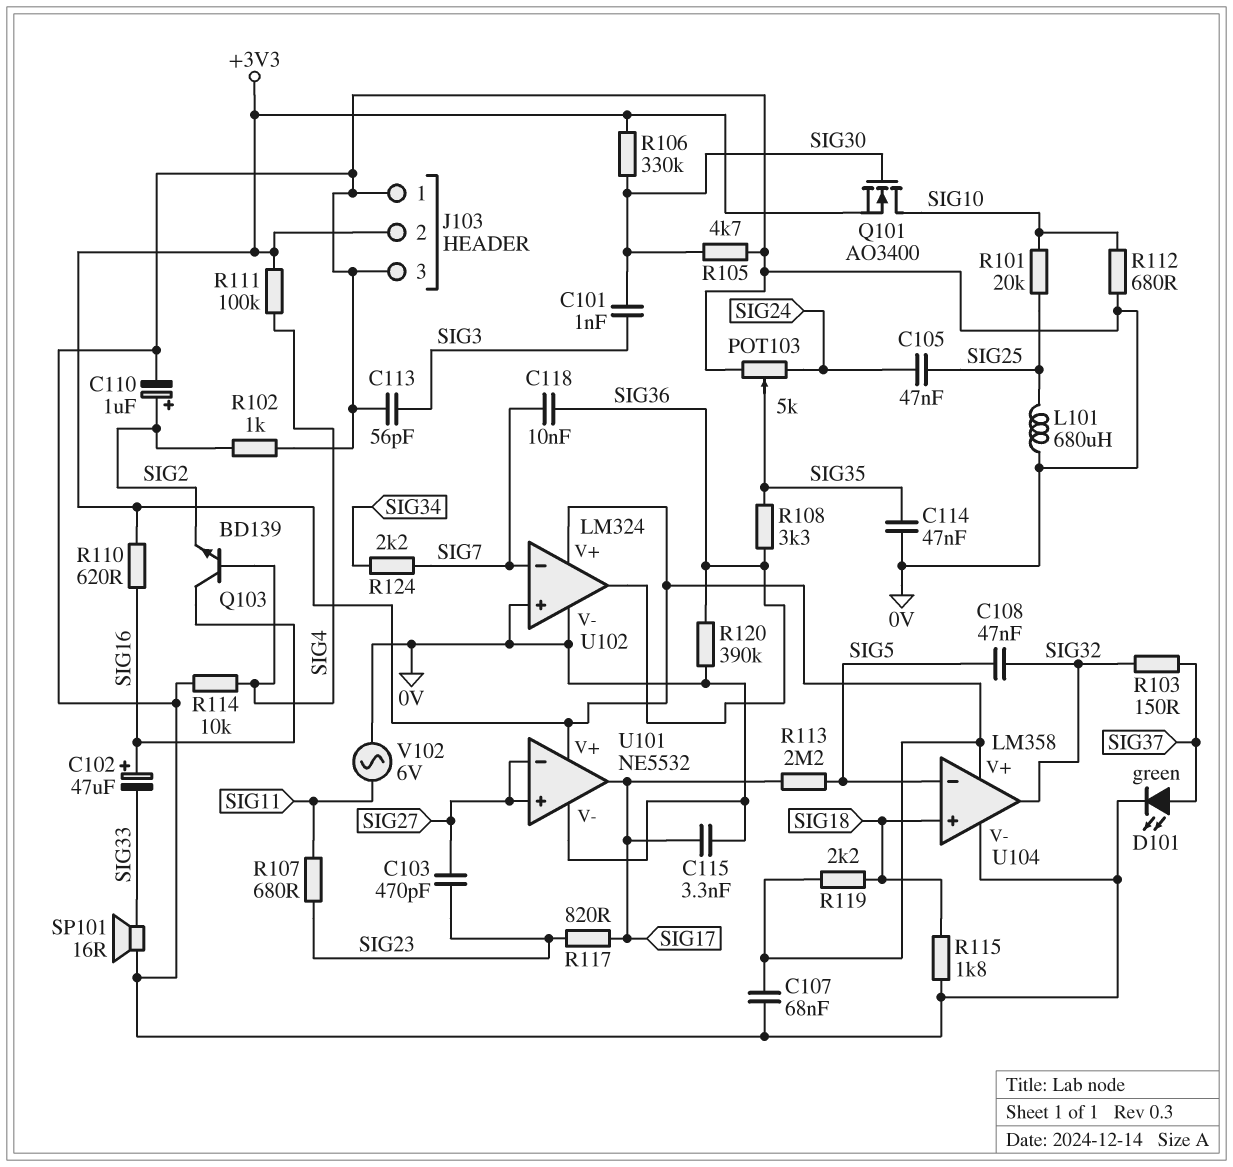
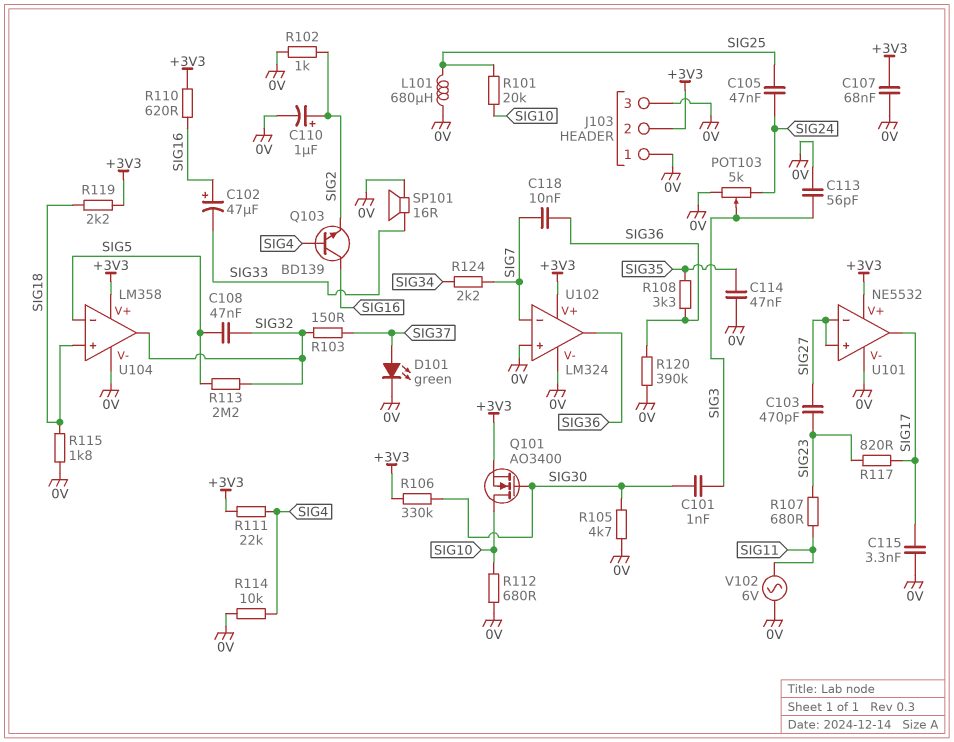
POT103: 5k (0V, SIG24, wiper SIG35) -> 5k (0V, SIG24, wiper SIG3)
R111: 100k (+3V3, SIG4) -> 22k (+3V3, SIG4)
R113: 2.2M (SIG5, SIG17) -> 2.2M (SIG5, SIG32)

